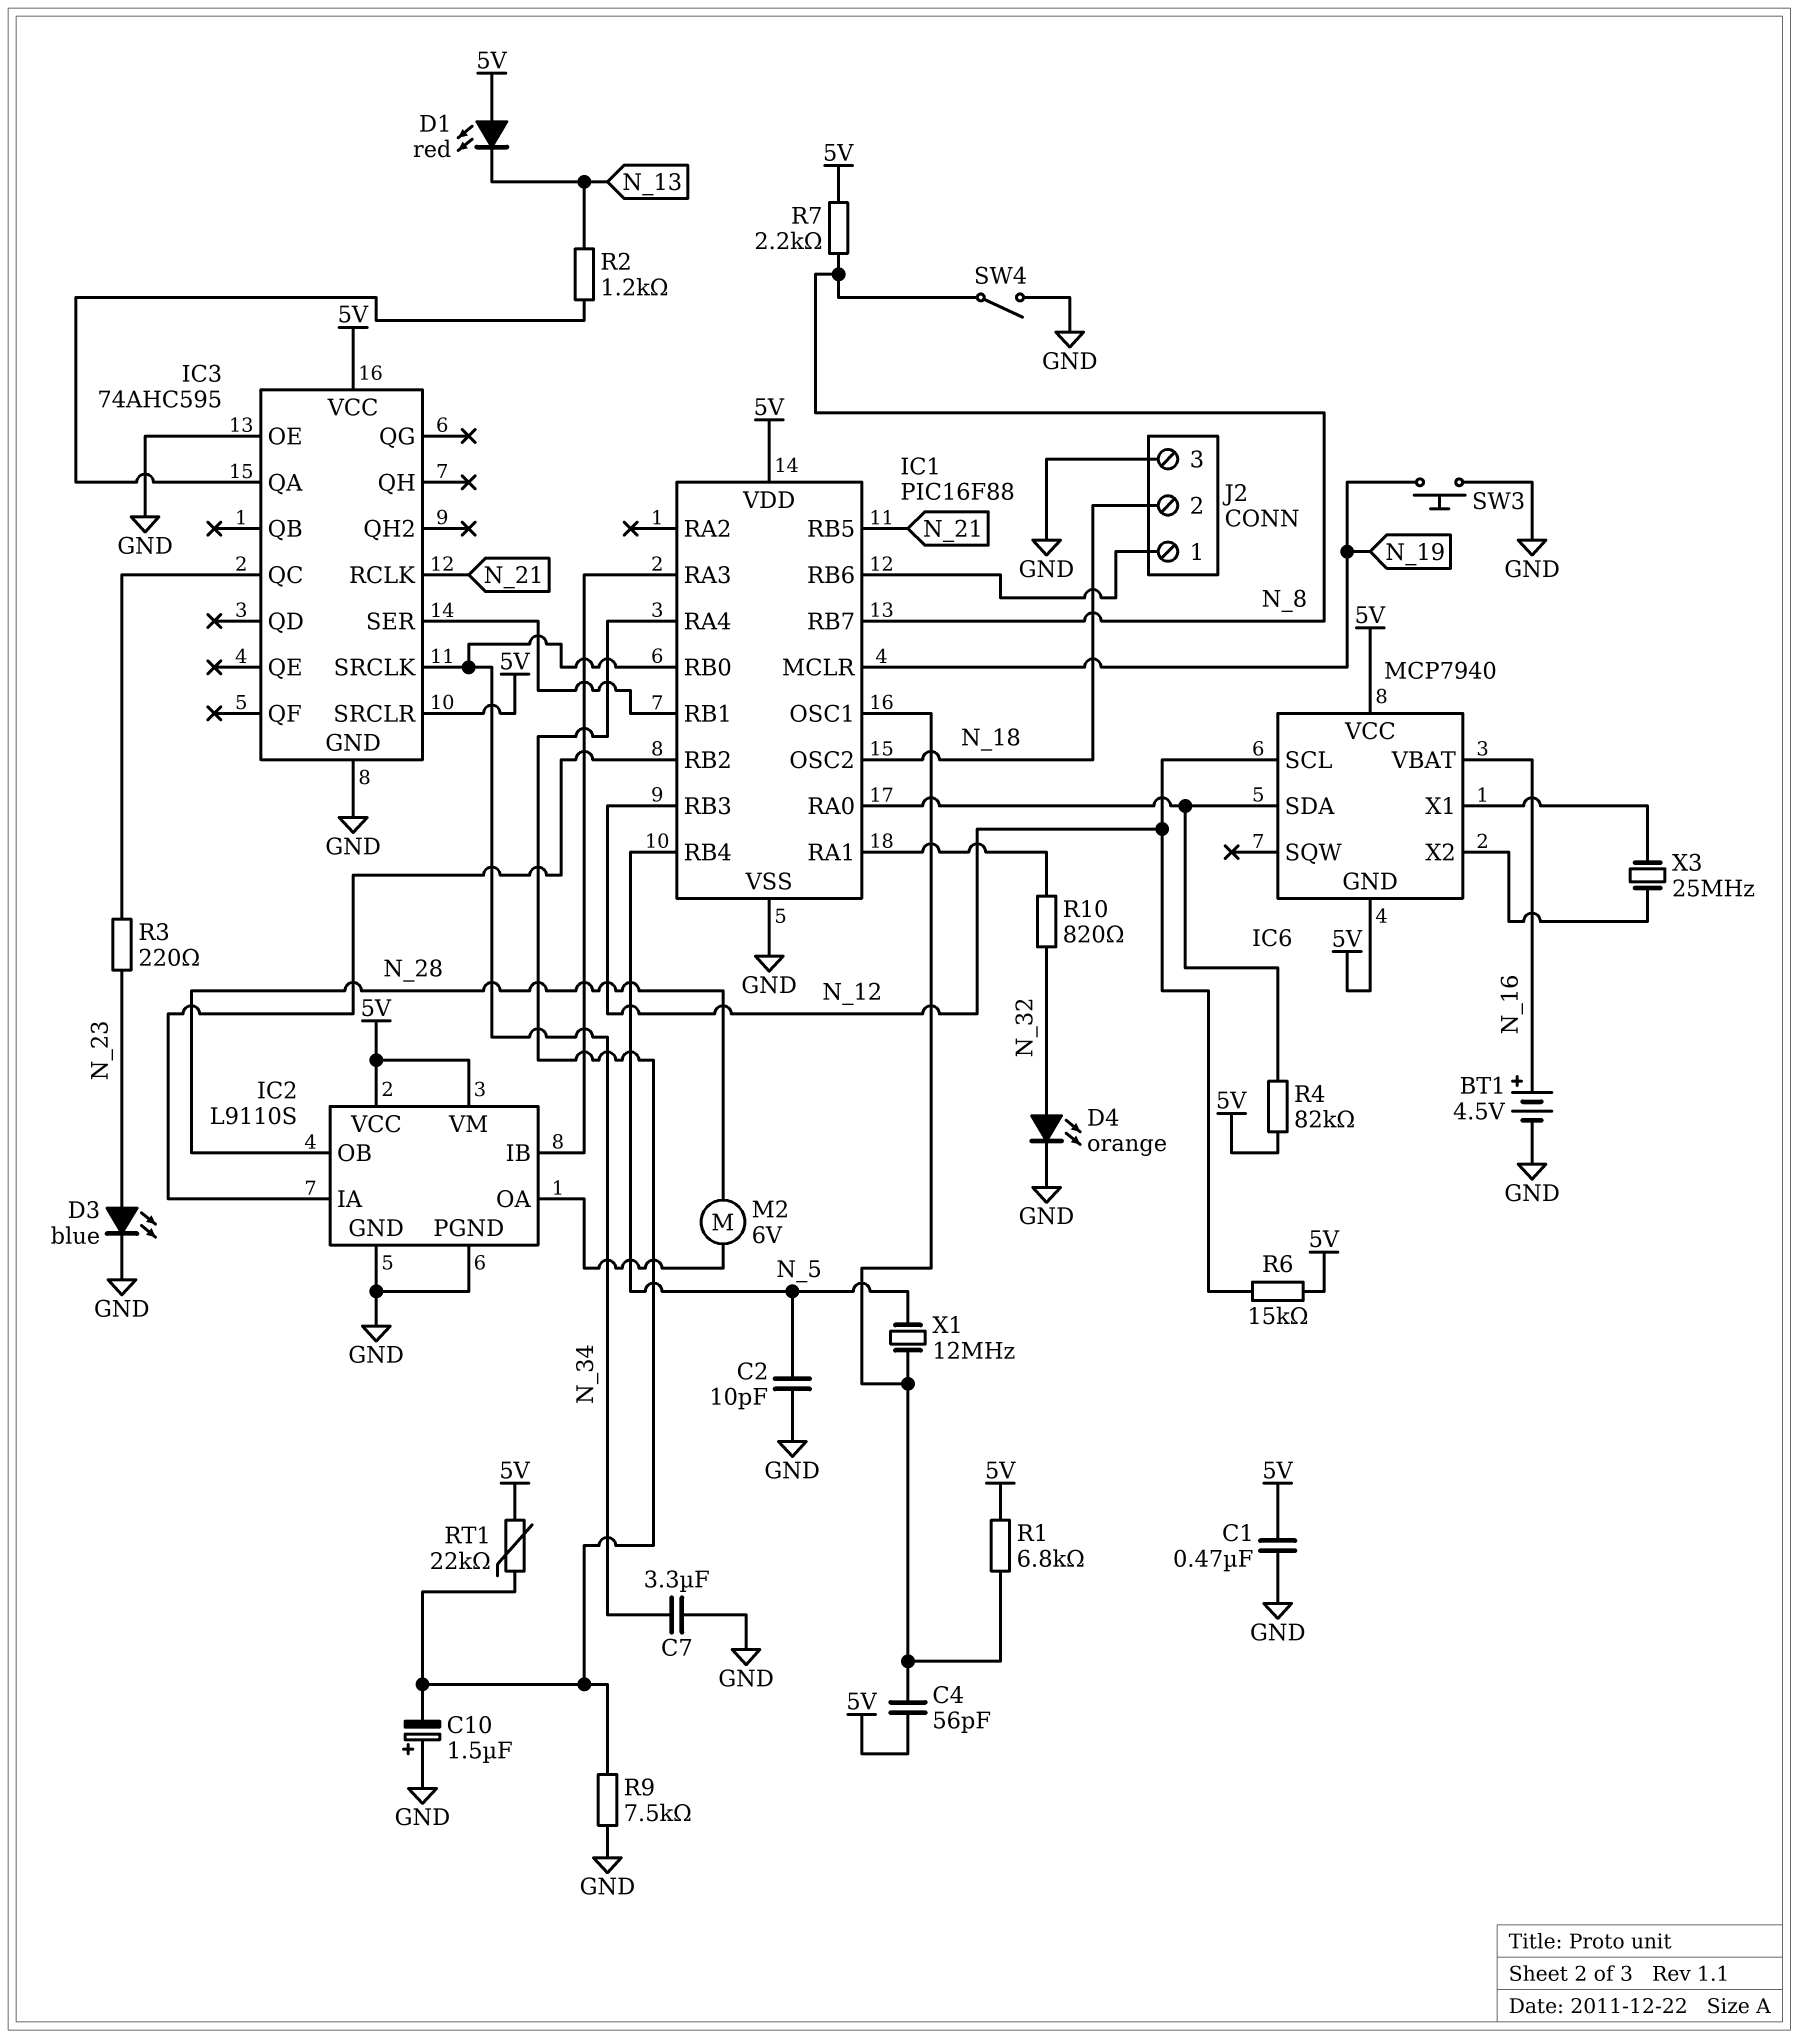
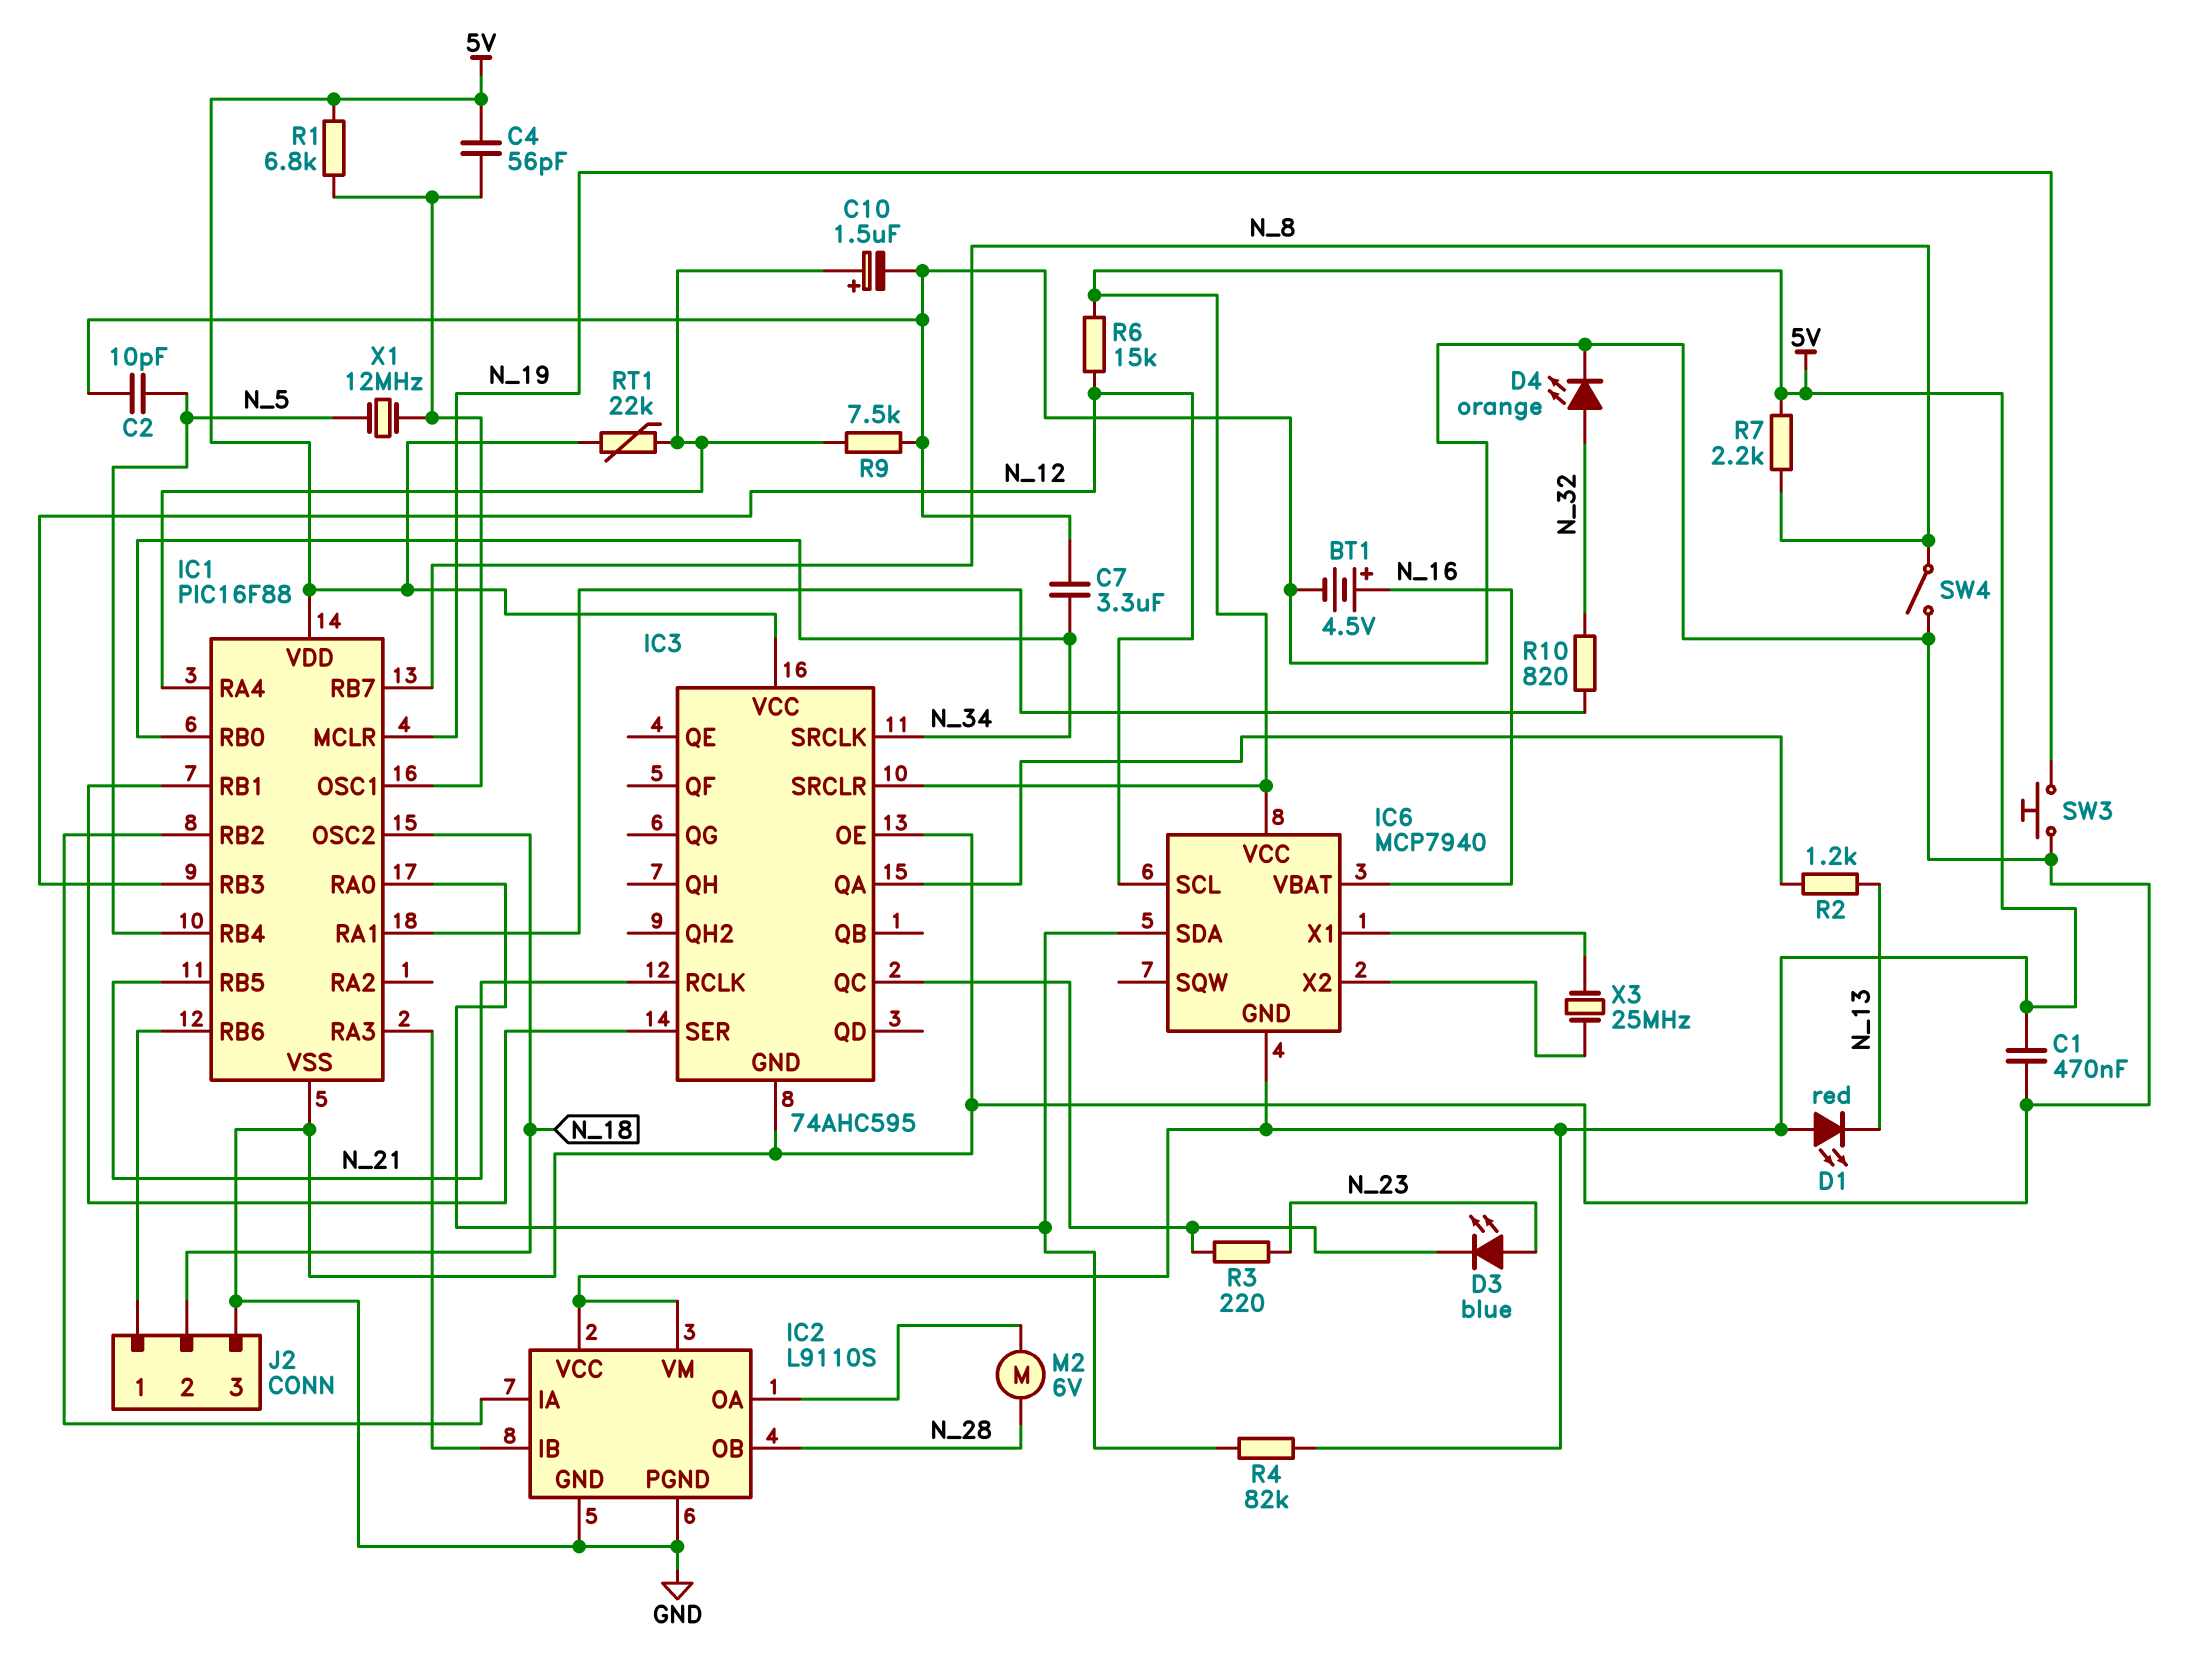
C10: 1.5uF (plus GND, minus IC1/RA4) -> 1.5uF (plus IC1/RA4, minus GND)
D3: LED blue (A N_23, K GND) -> LED blue (A N_23, K IC3/QC)

